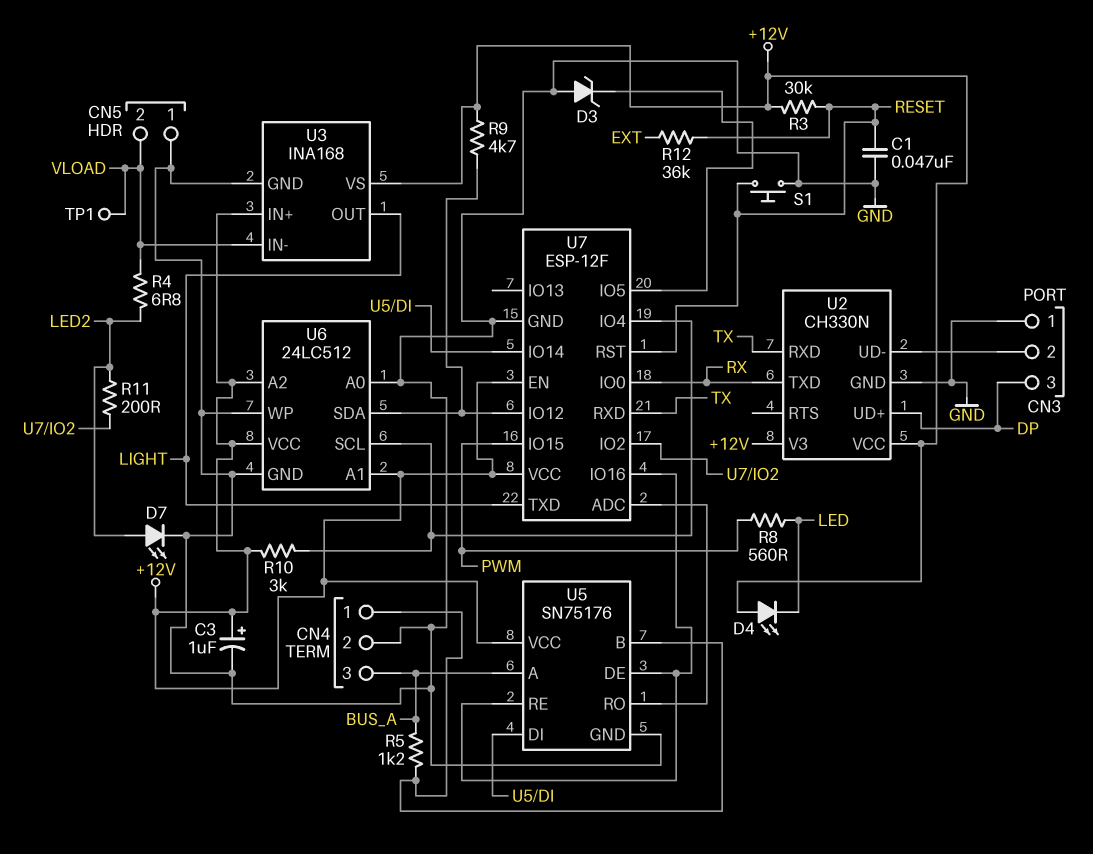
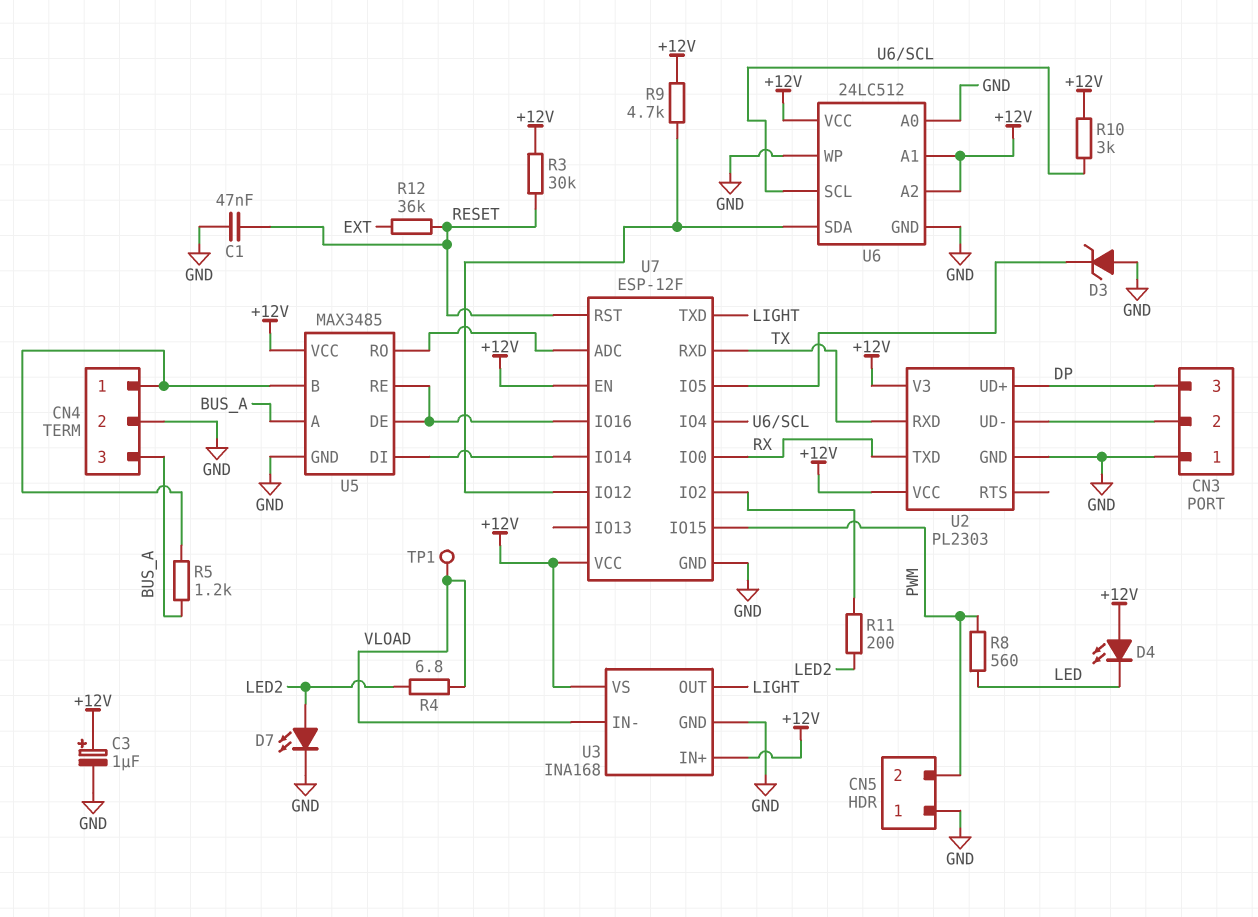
CN5 pin 2: VLOAD -> PWM
S1: button (GND, RESET) -> none
U2: CH330N -> PL2303
U5: SN75176 -> MAX3485

